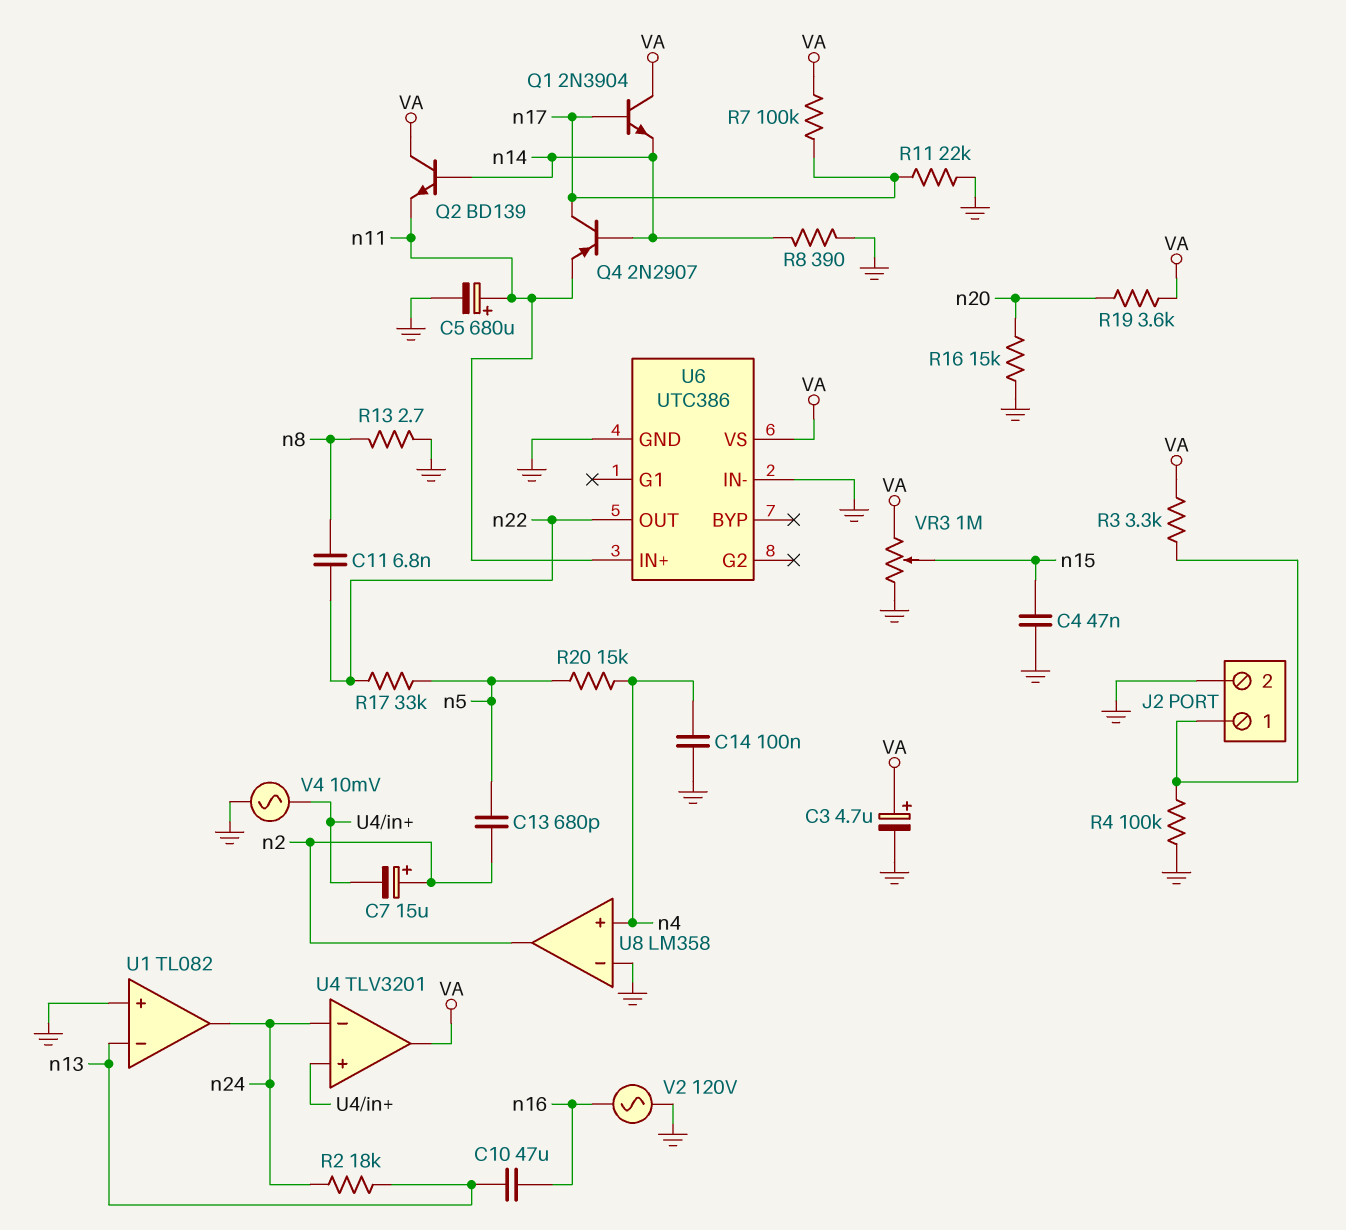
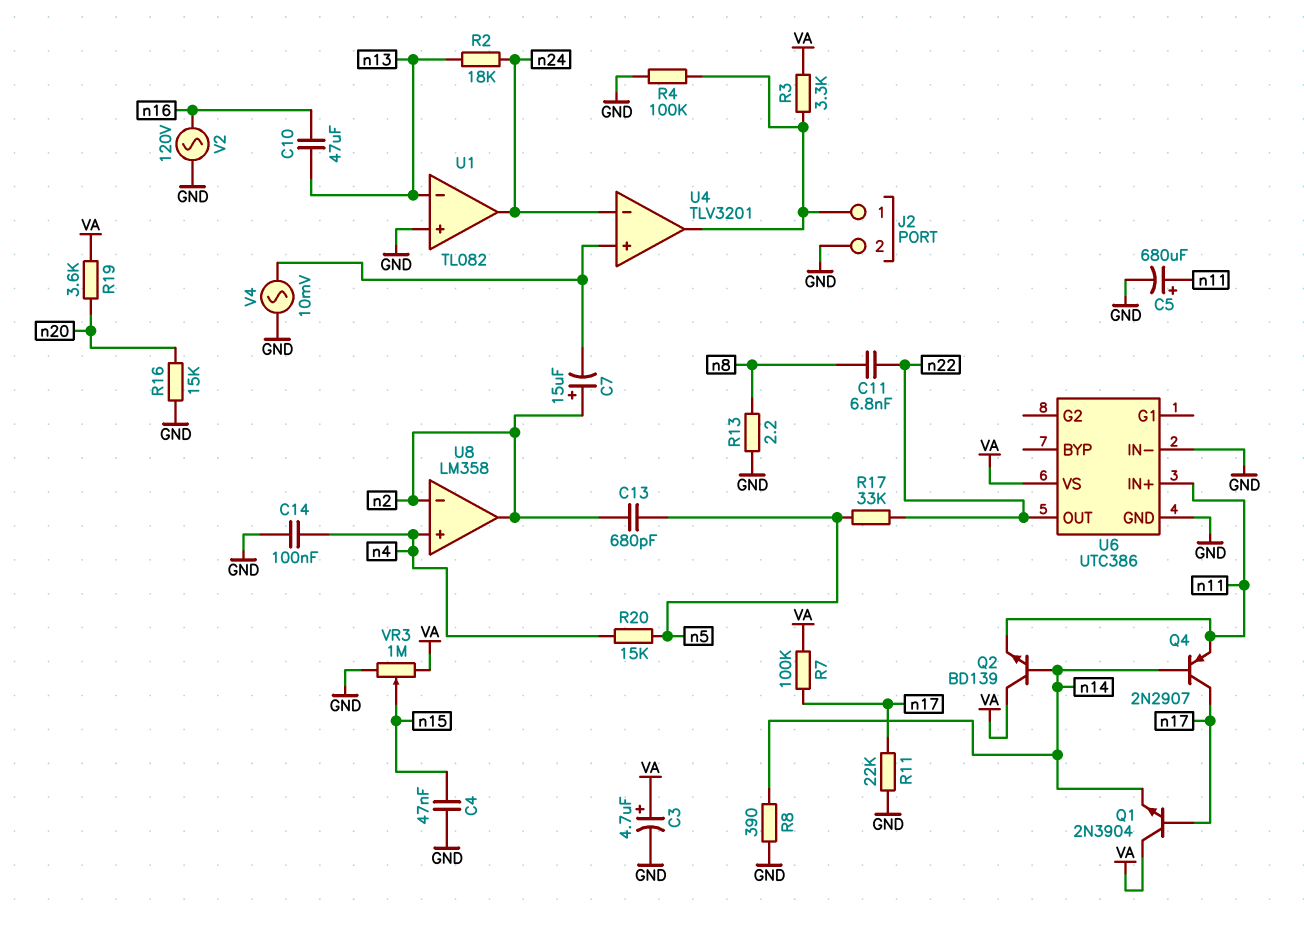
R13: 2.7 (GND, n8) -> 2.2 (GND, n8)
U4 pin out: VA -> J2/1
U8 pin in-: GND -> n2

